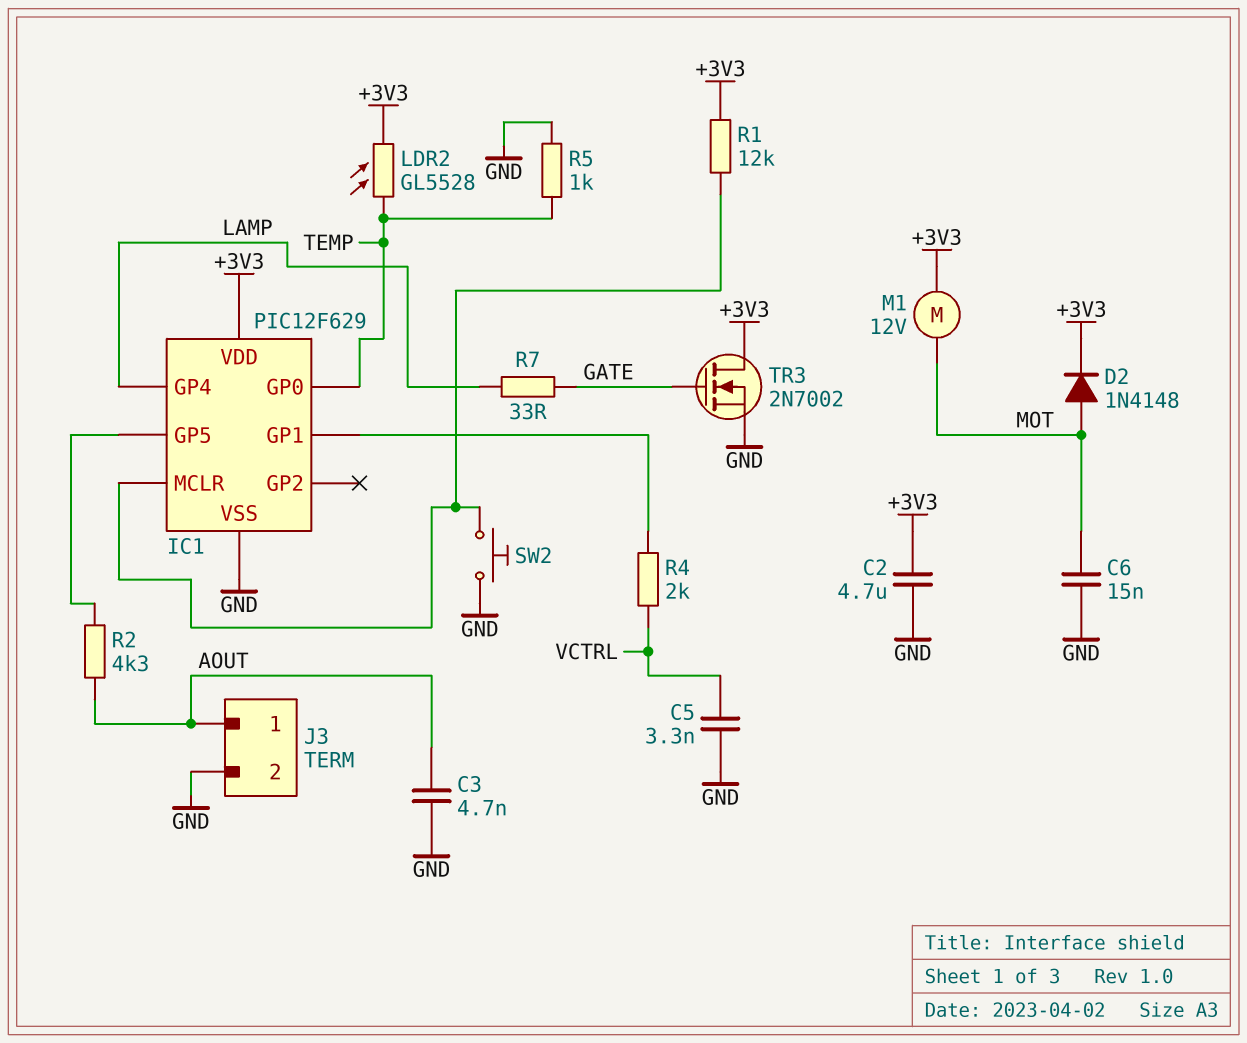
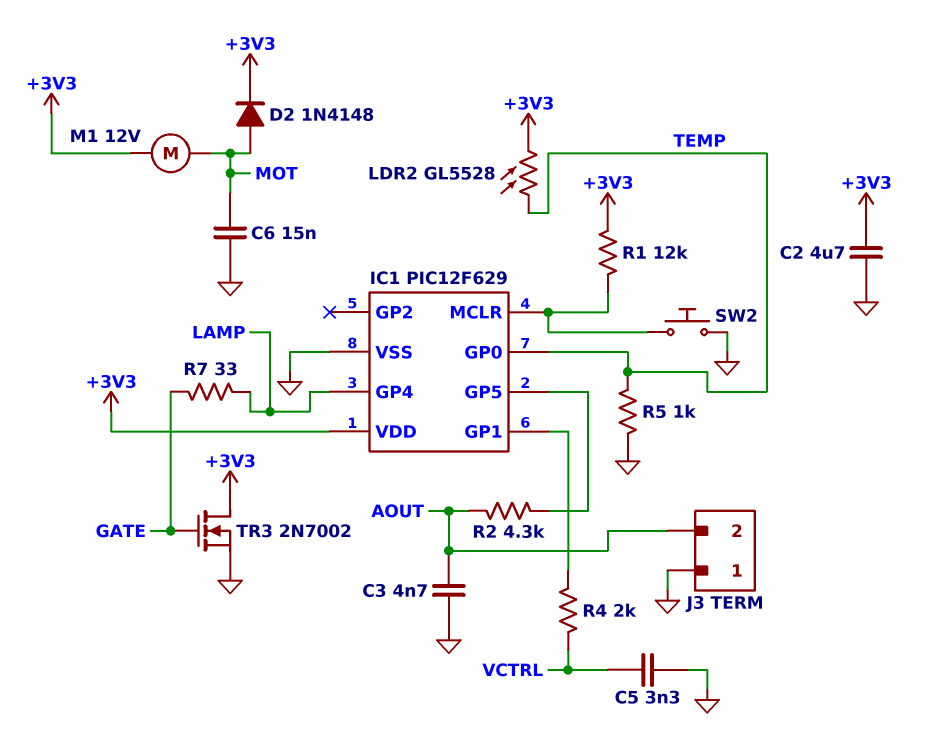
J3 pin 1: AOUT -> GND
J3 pin 2: GND -> AOUT

